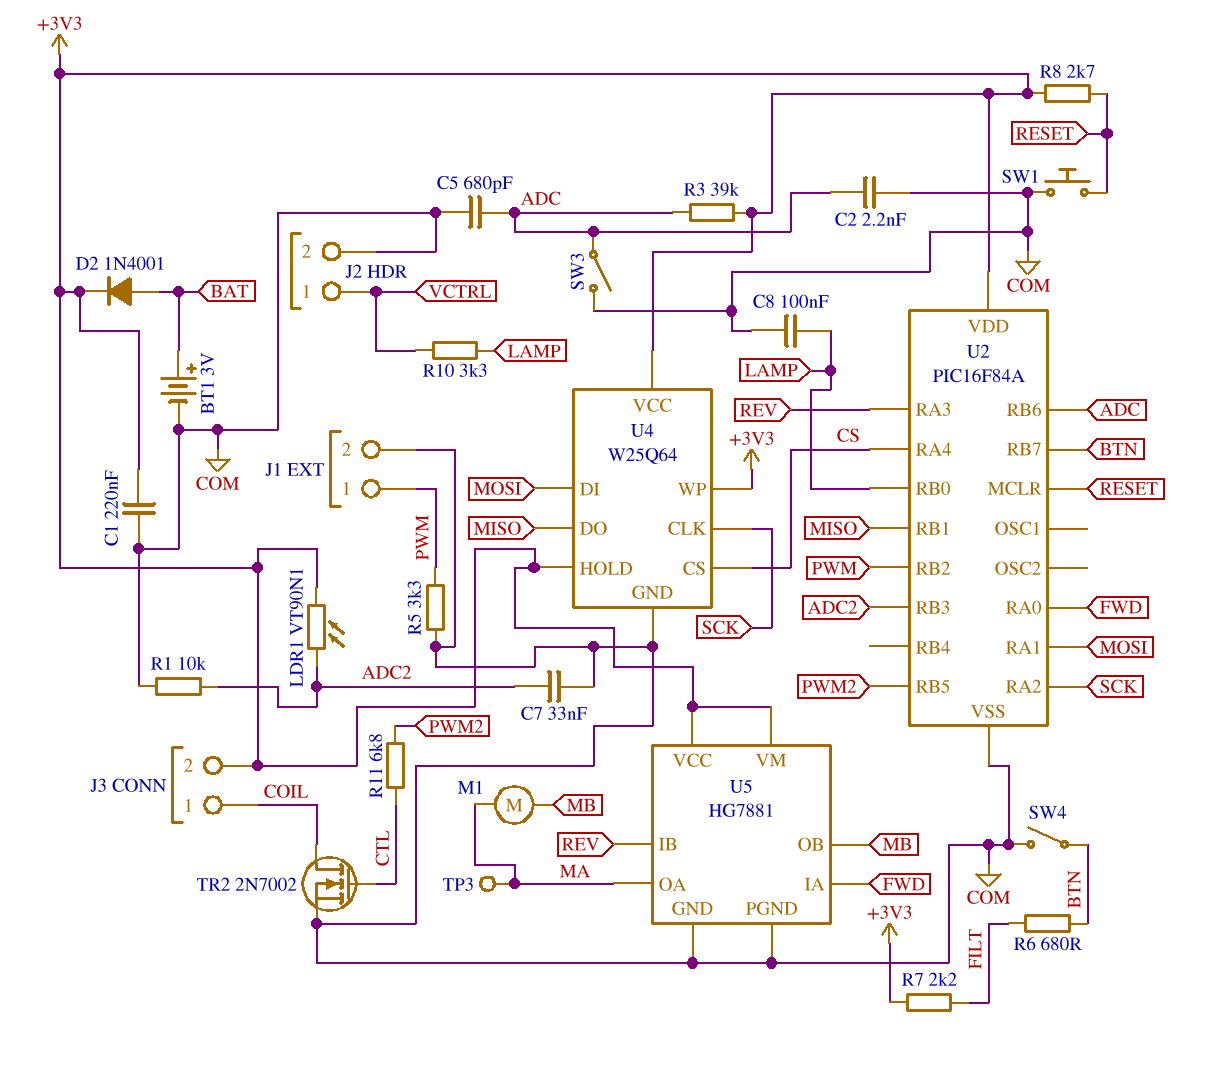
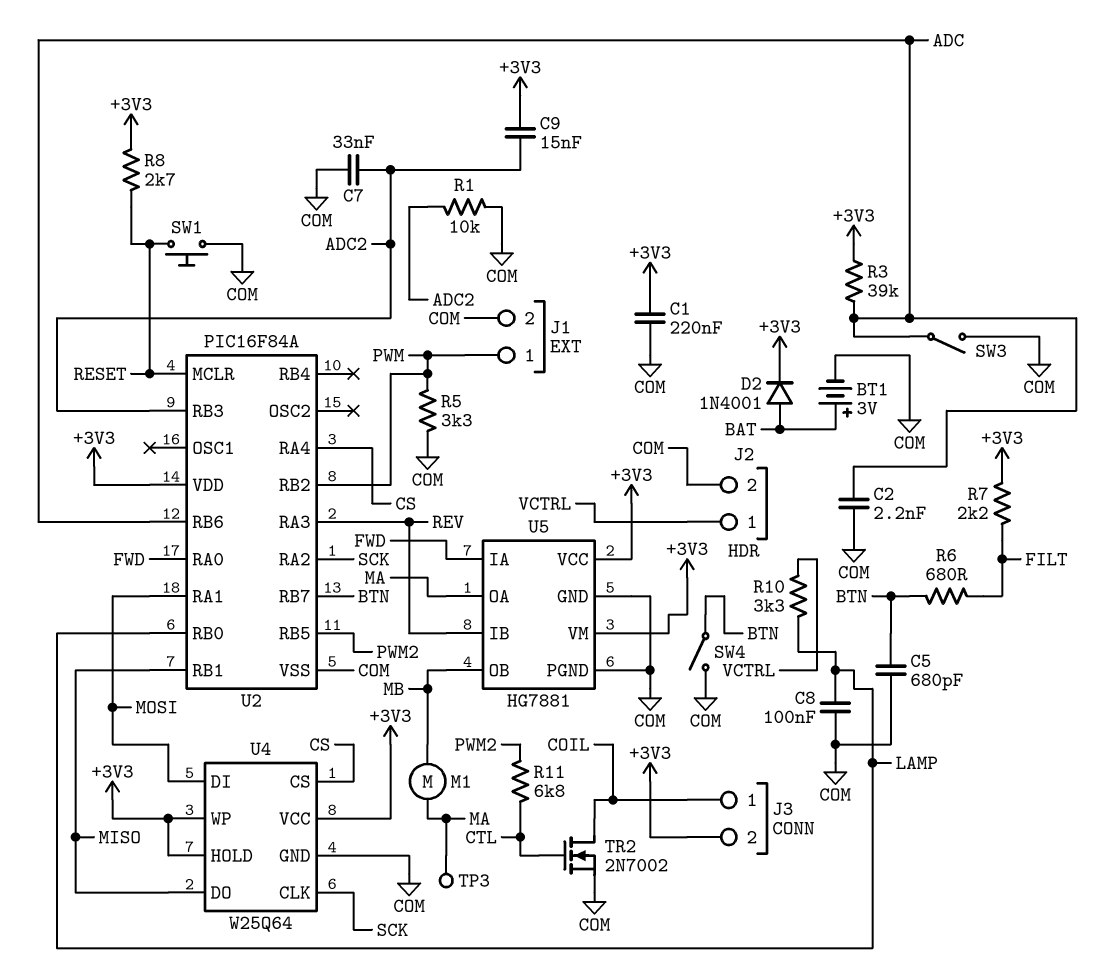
C5: 680pF (ADC, COM) -> 680pF (BTN, COM)
C9: none -> 15nF (+3V3, ADC2)
LDR1: VT90N1 (+3V3, ADC2) -> none

